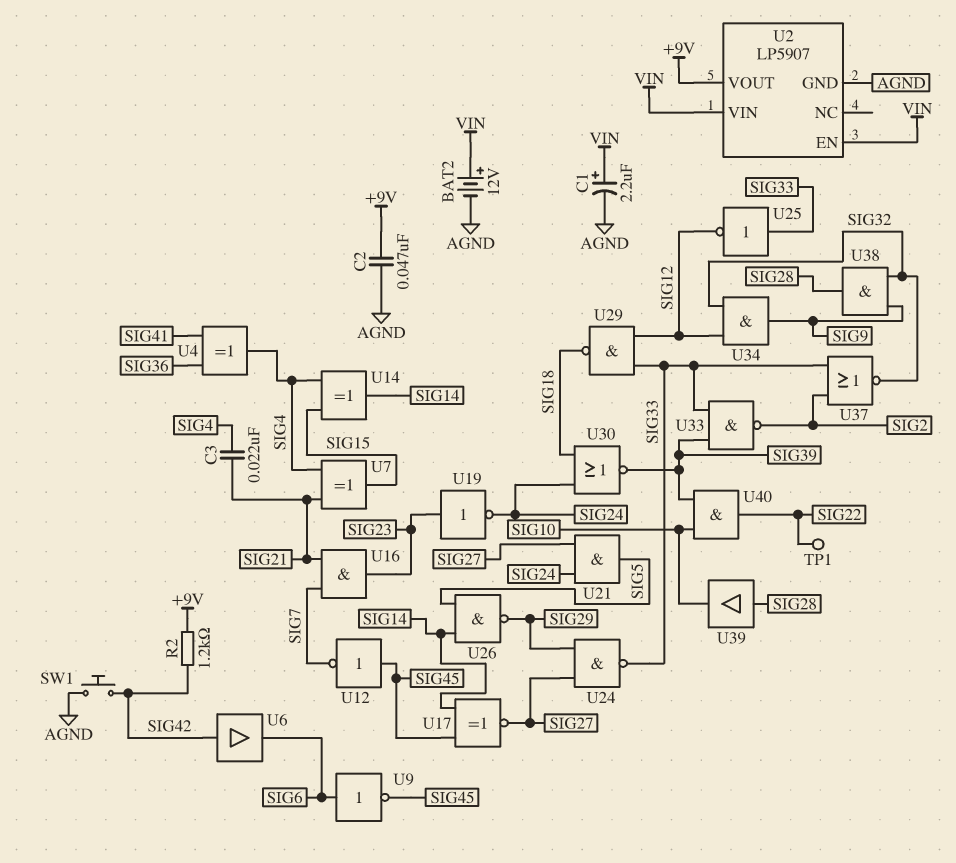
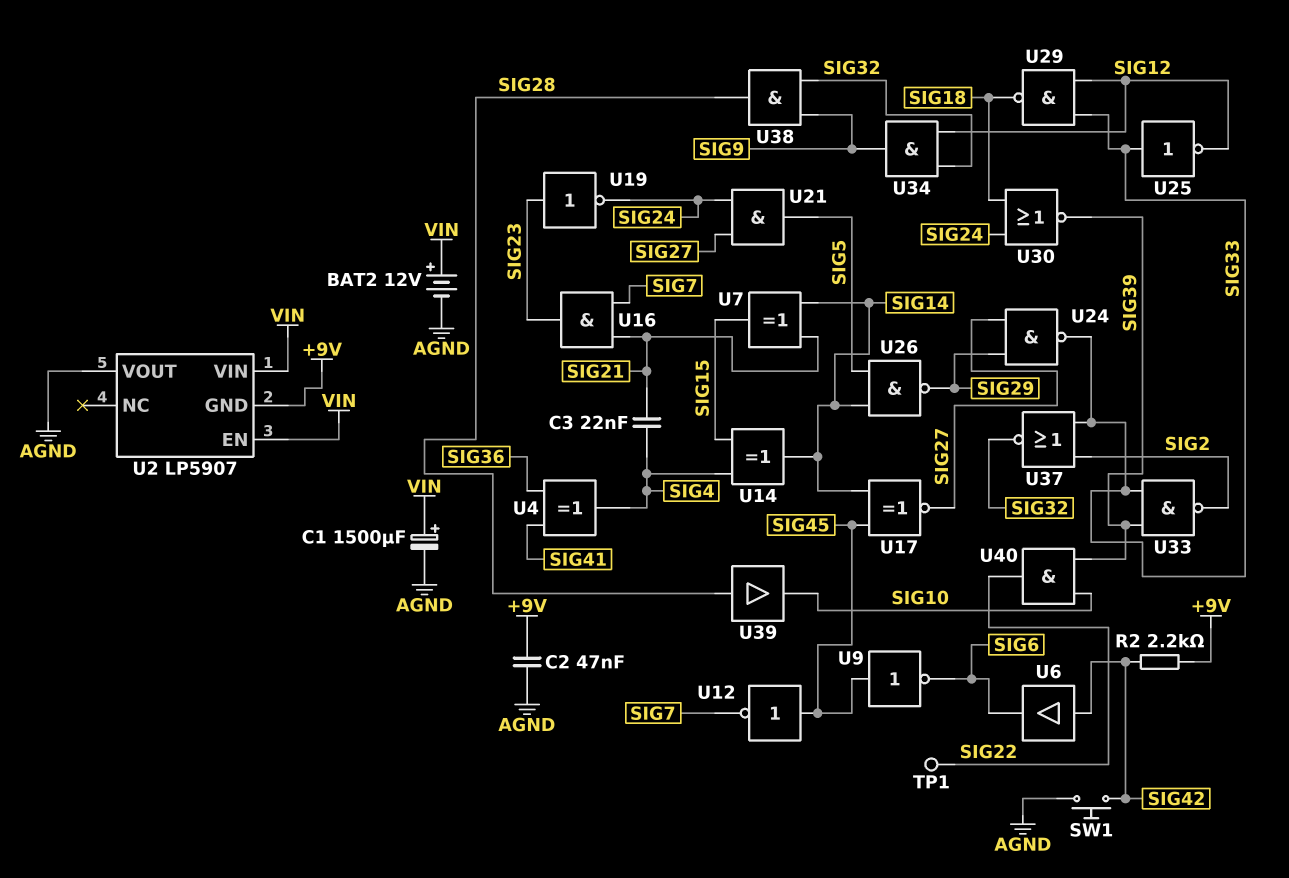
C1: 2.2uF (plus VIN, minus AGND) -> 1500uF (plus VIN, minus AGND)
R2: 1.2k (+9V, SIG42) -> 2.2k (+9V, SIG42)
U2 pin GND: AGND -> +9V
U2 pin VOUT: +9V -> AGND
U7: XOR (in SIG4, in SIG21, out SIG15) -> XOR (in SIG14, in SIG21, out SIG15)
U9: NOT (in SIG6, out SIG45) -> NOT (in SIG45, out SIG6)

